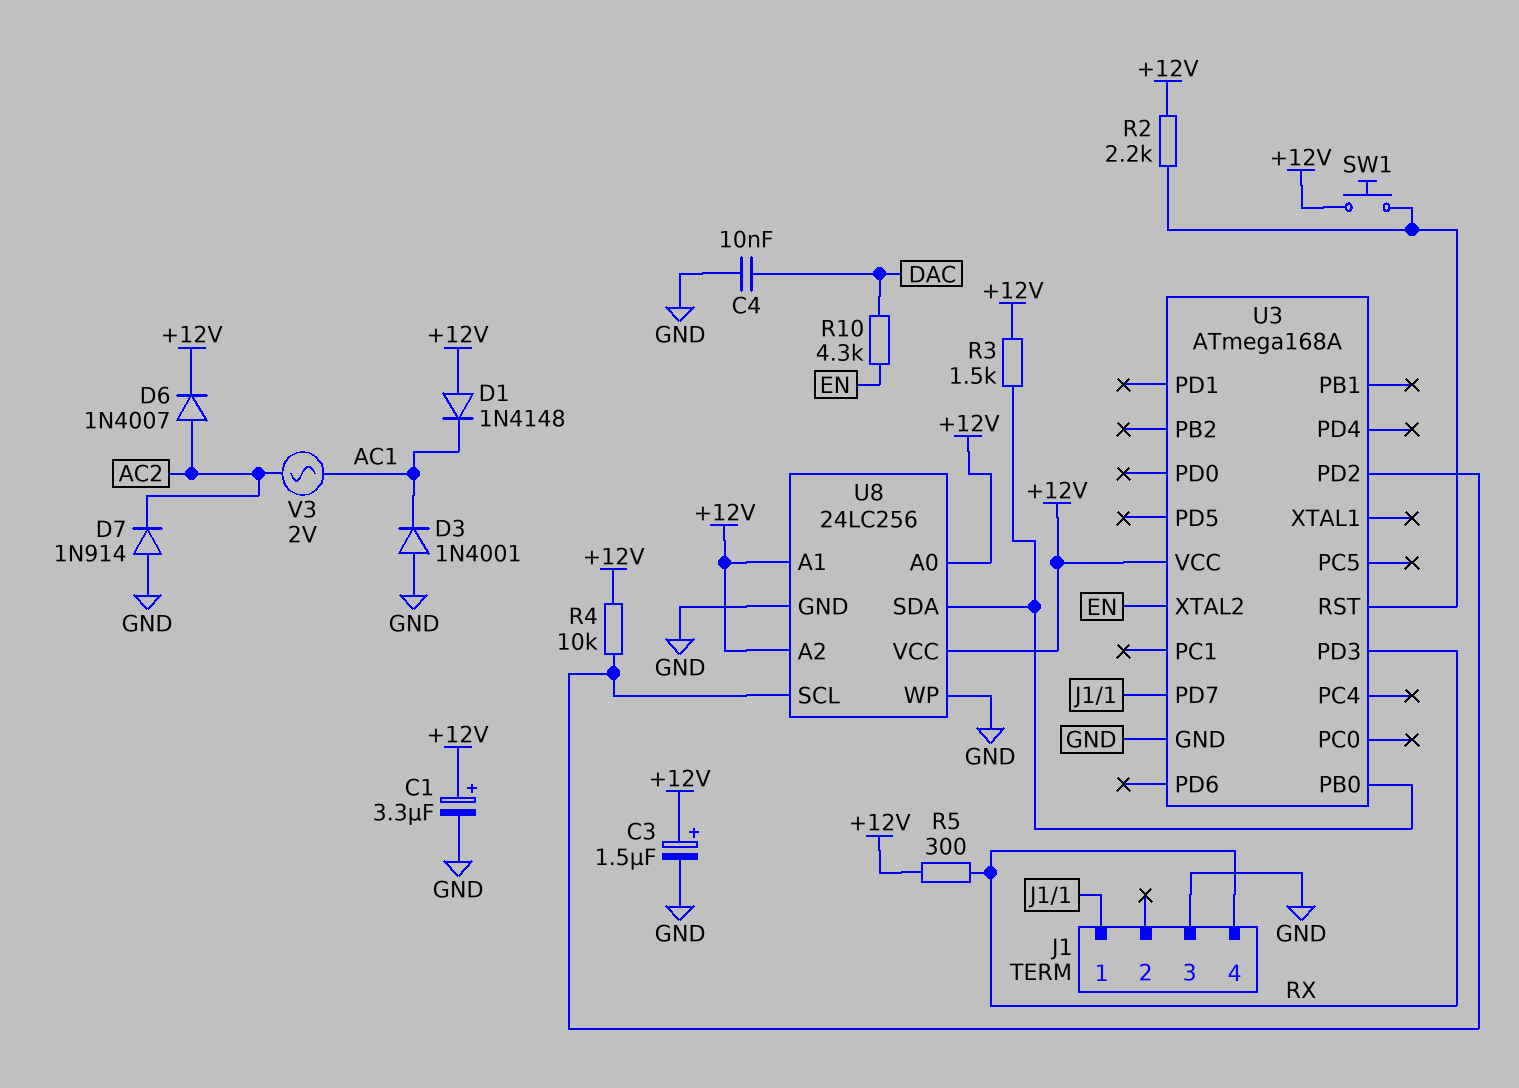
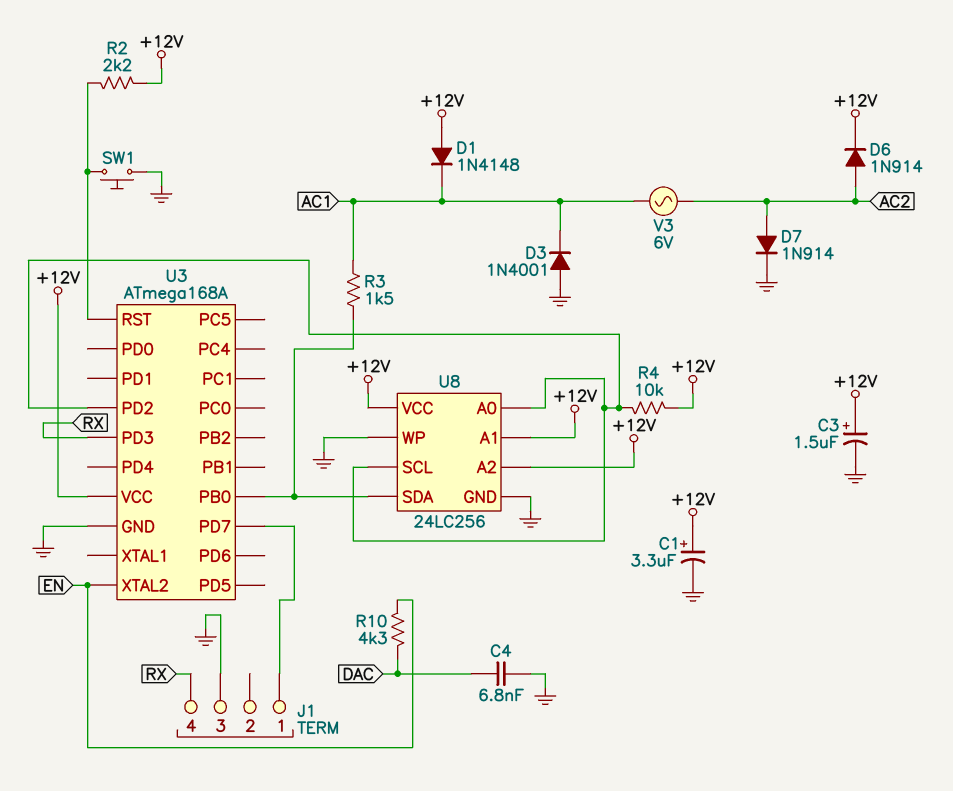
C4: 10nF (DAC, GND) -> 6.8nF (DAC, GND)
D6: diode 1N4007 (A AC2, K +12V) -> diode 1N914 (A AC2, K +12V)
D7: diode 1N914 (A GND, K AC2) -> diode 1N914 (A AC2, K GND)
R3: 1.5k (+12V, U3/PB0) -> 1.5k (AC1, U3/PB0)
R5: 300 (+12V, RX) -> none
SW1: button (+12V, U3/RST) -> button (GND, U3/RST)
U8 pin A0: +12V -> U3/PD2
V3: AC 2V (AC1, AC2) -> AC 6V (AC1, AC2)

